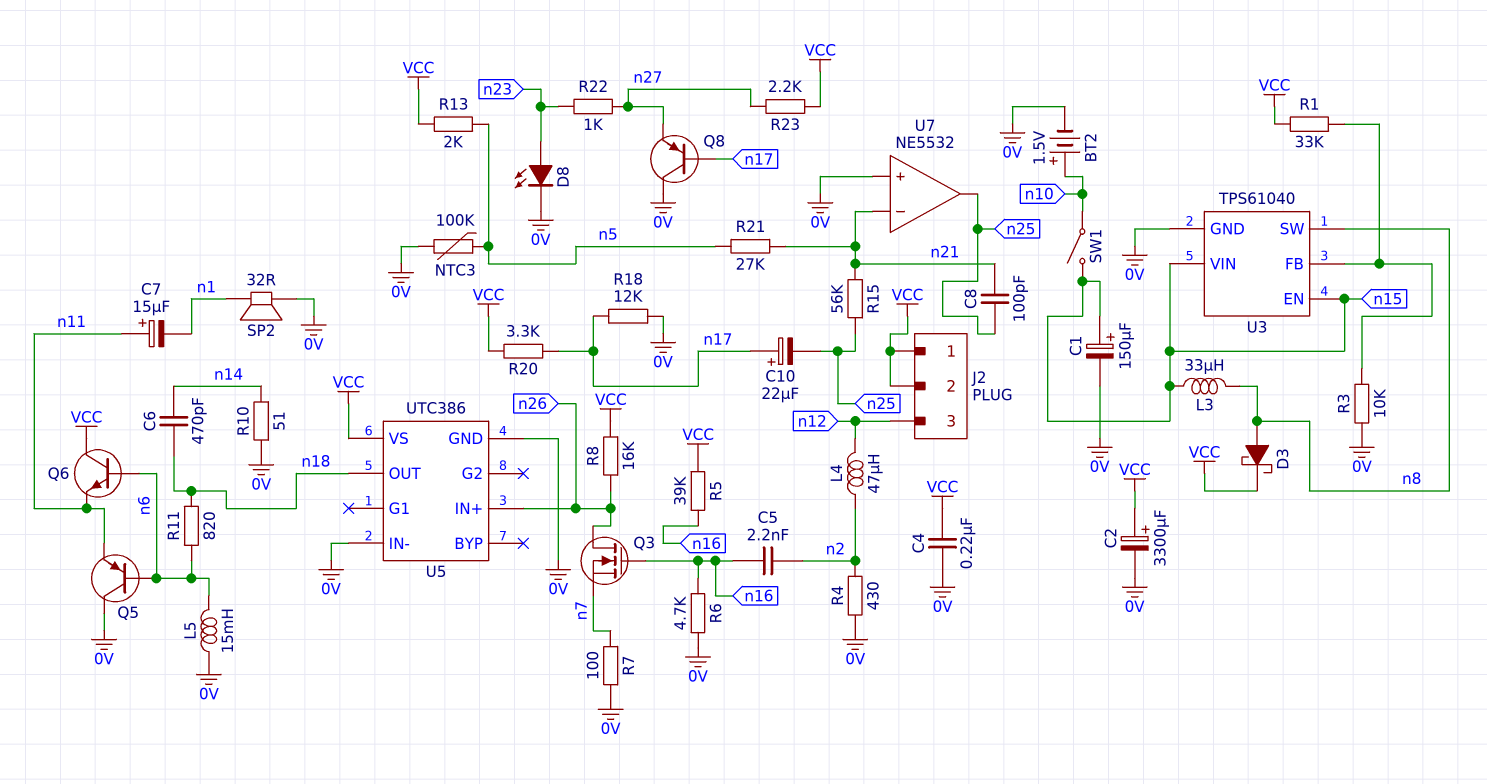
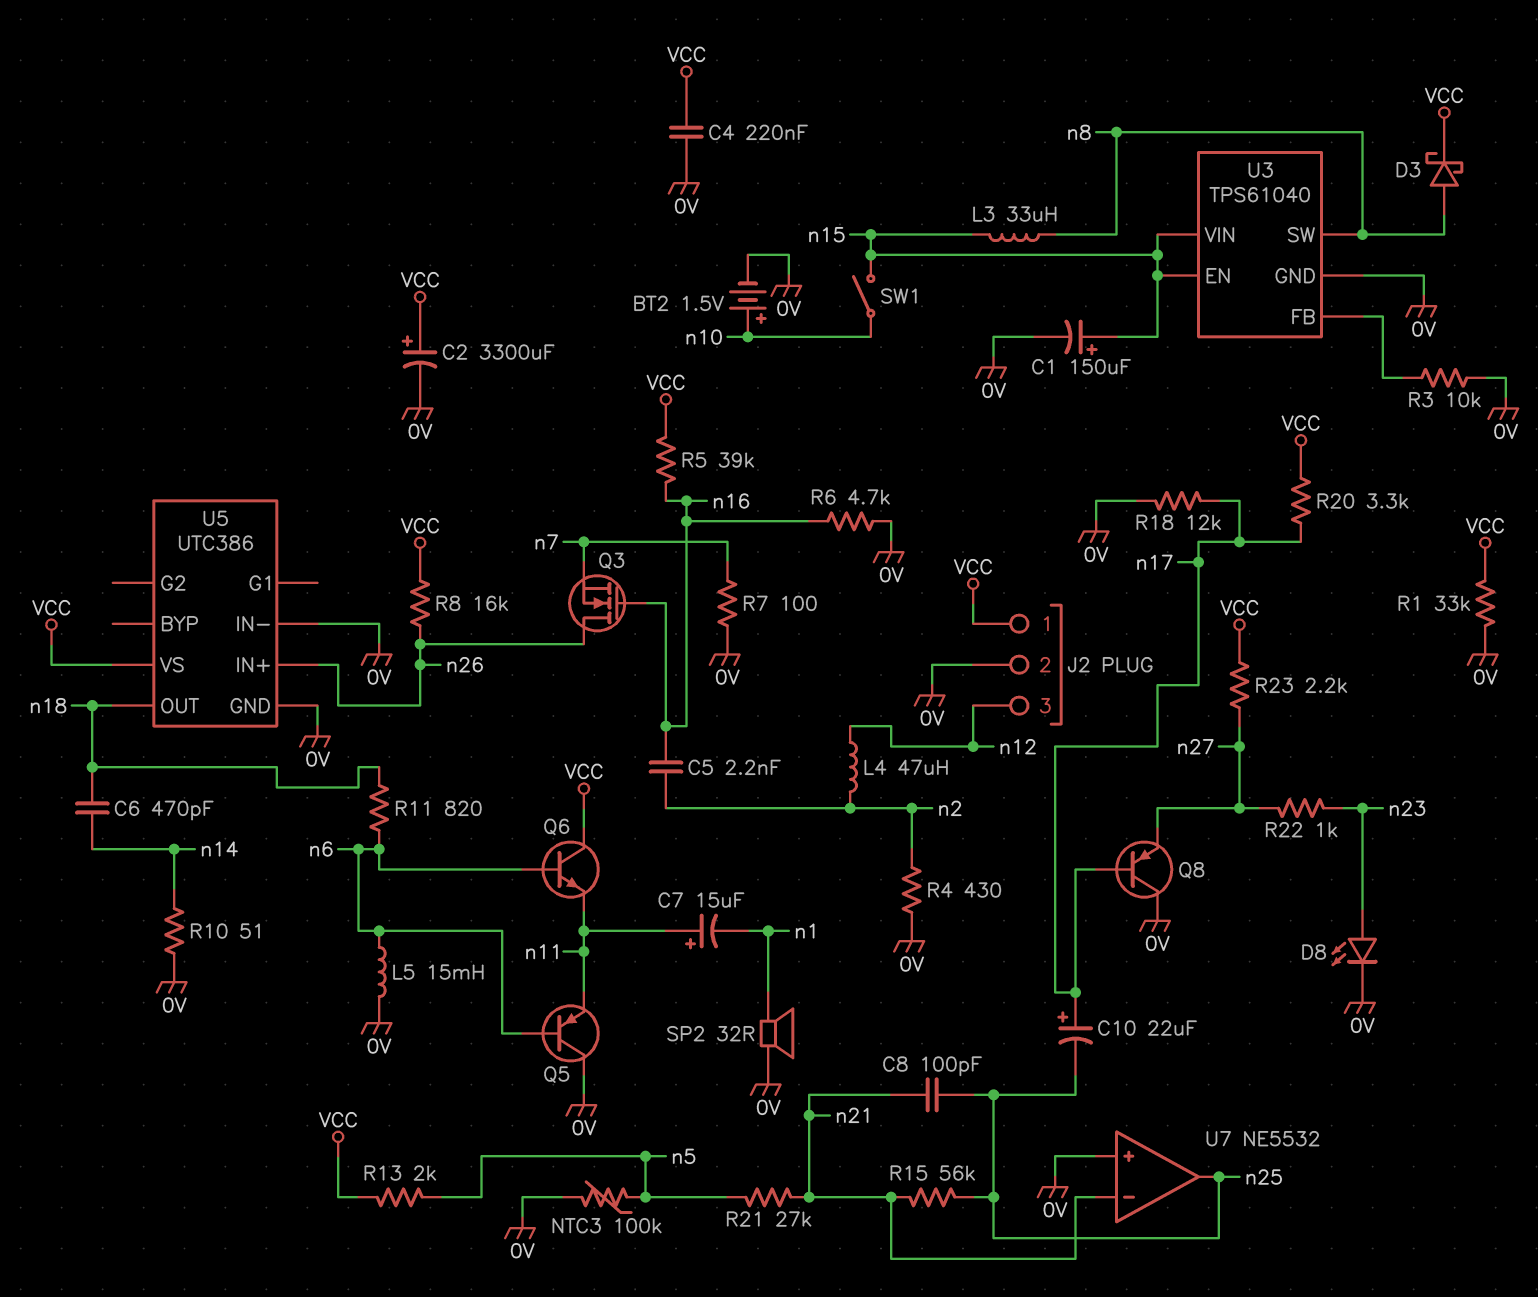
J2 pin 2: VCC -> 0V
R1: 33k (U3/FB, VCC) -> 33k (0V, VCC)

